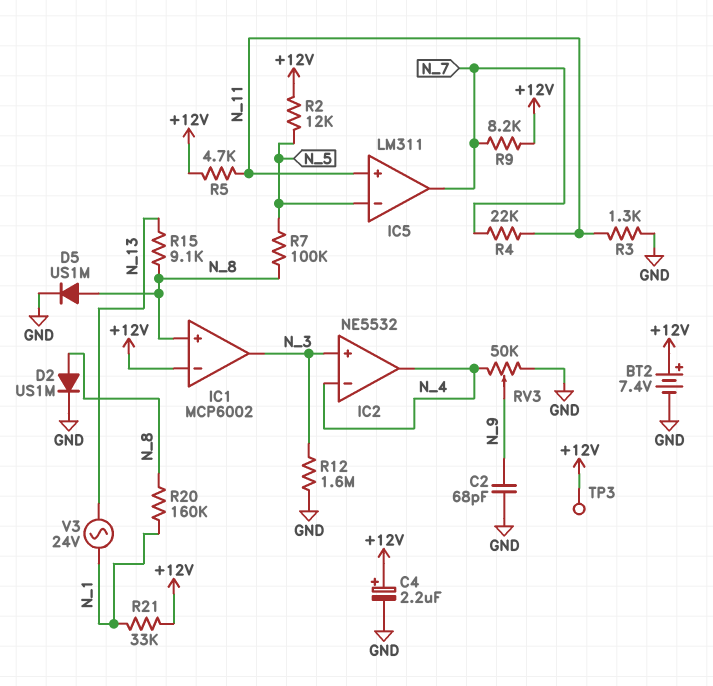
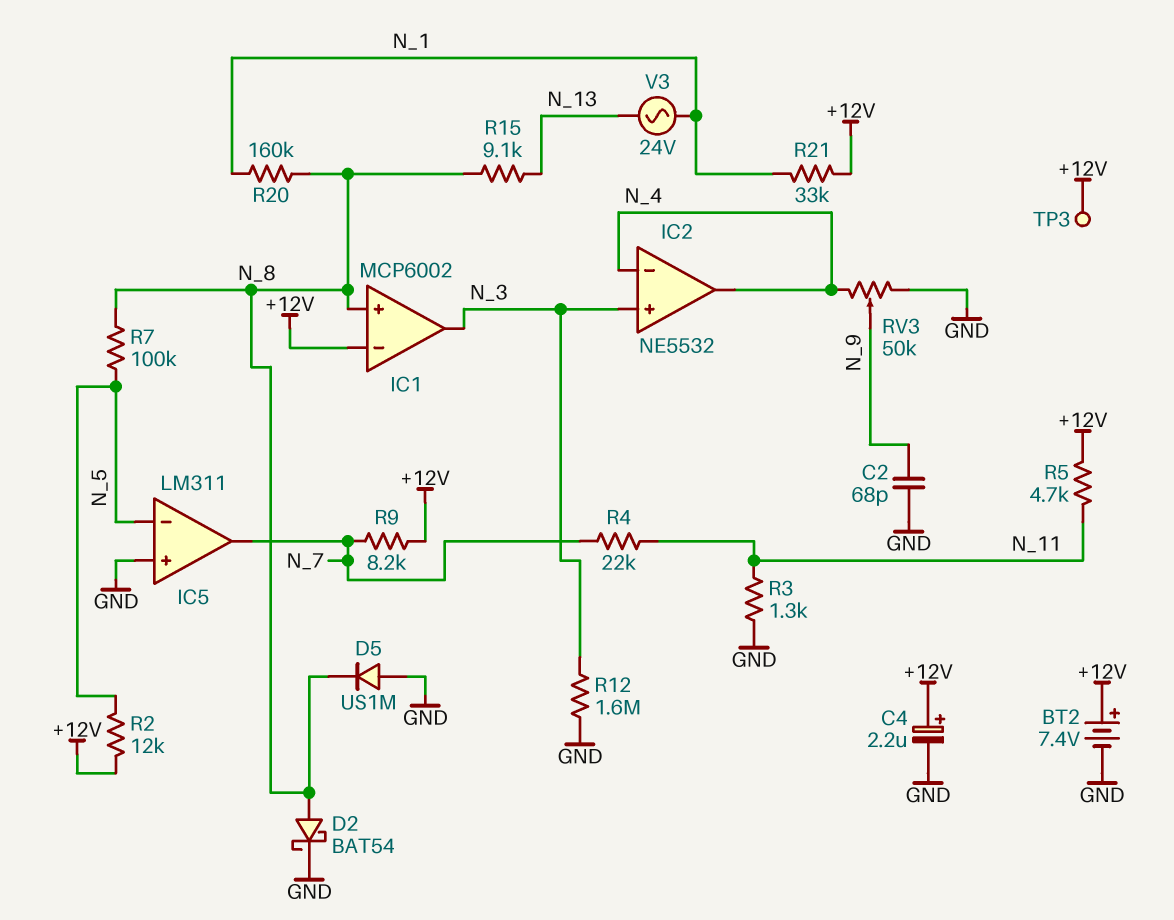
D2: diode US1M (A N_8, K GND) -> schottky BAT54 (A N_8, K GND)
D5: diode US1M (A N_8, K GND) -> diode US1M (A GND, K N_8)
IC5 pin in+: N_11 -> GND

